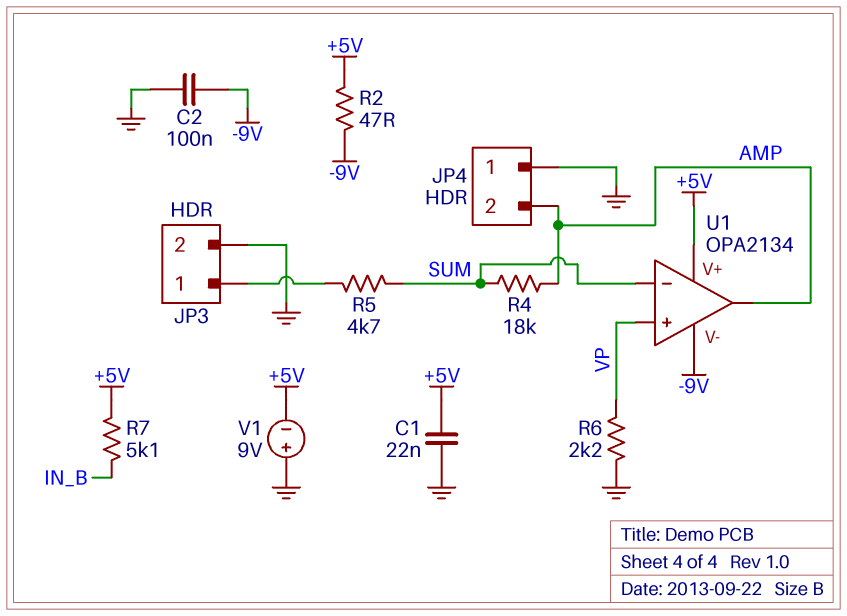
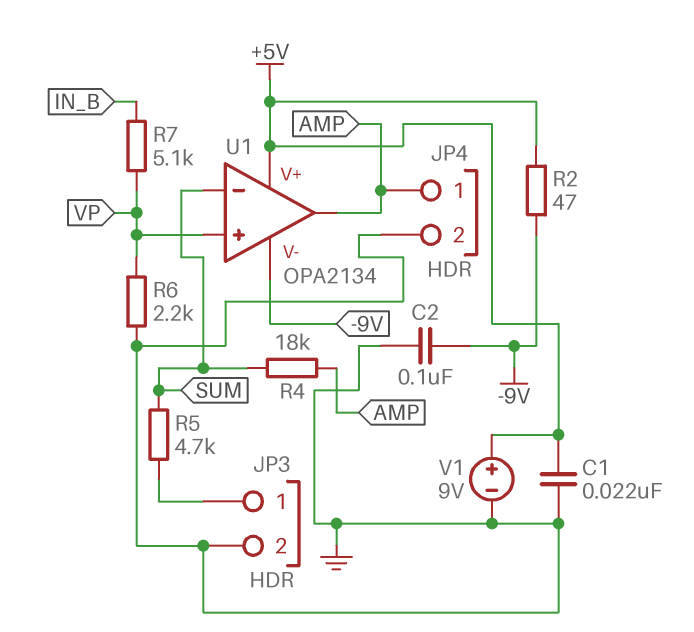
JP4 pin 1: GND -> AMP
JP4 pin 2: AMP -> GND
R7: 5.1k (+5V, IN_B) -> 5.1k (IN_B, VP)
V1: 9V (plus GND, minus +5V) -> 9V (plus +5V, minus GND)

